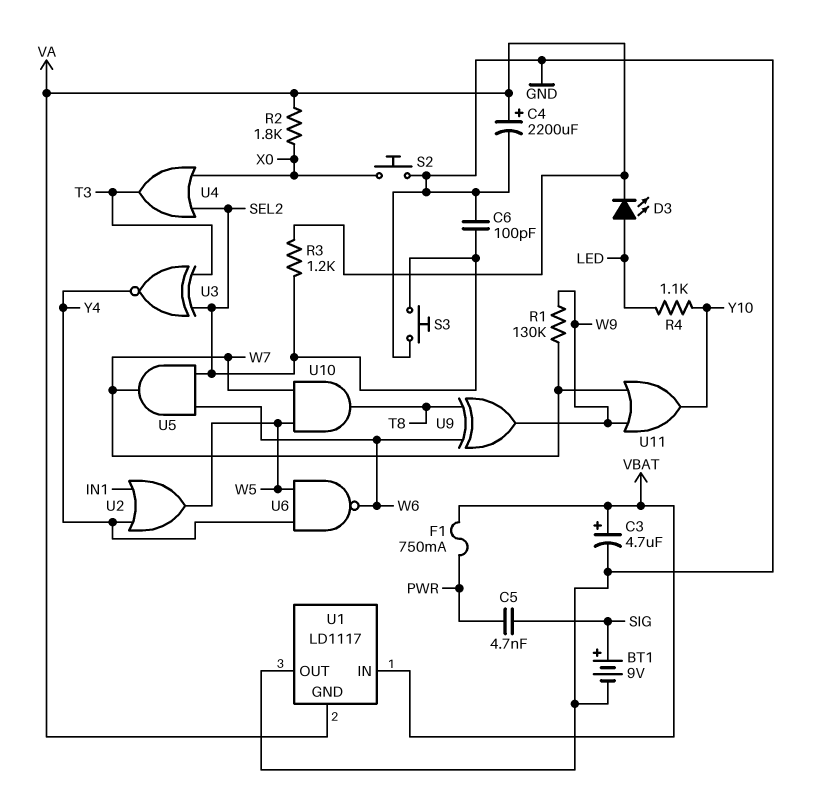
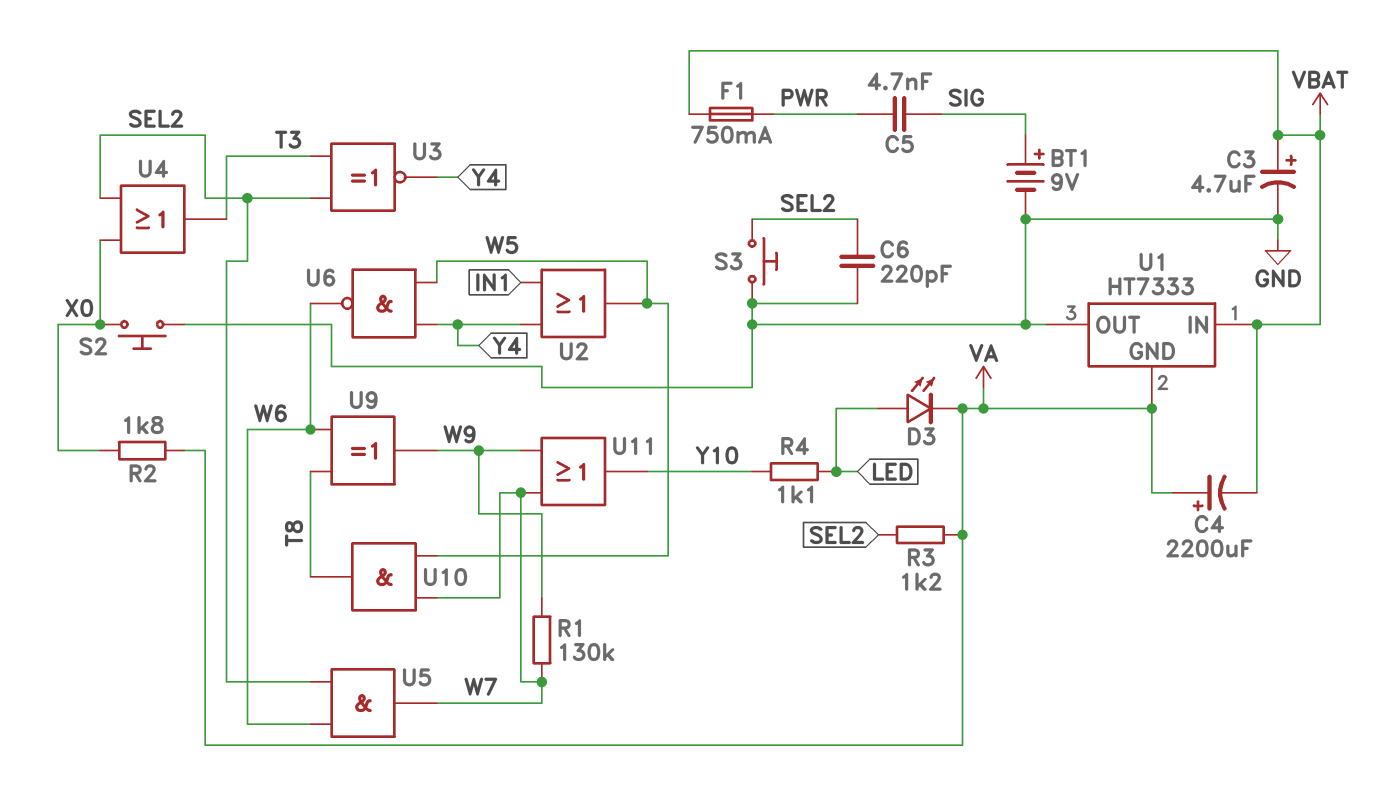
C4: 2200uF (plus VA, minus GND) -> 2200uF (plus VA, minus VBAT)
C6: 100pF (GND, SEL2) -> 220pF (GND, SEL2)
U1: LD1117 -> HT7333

